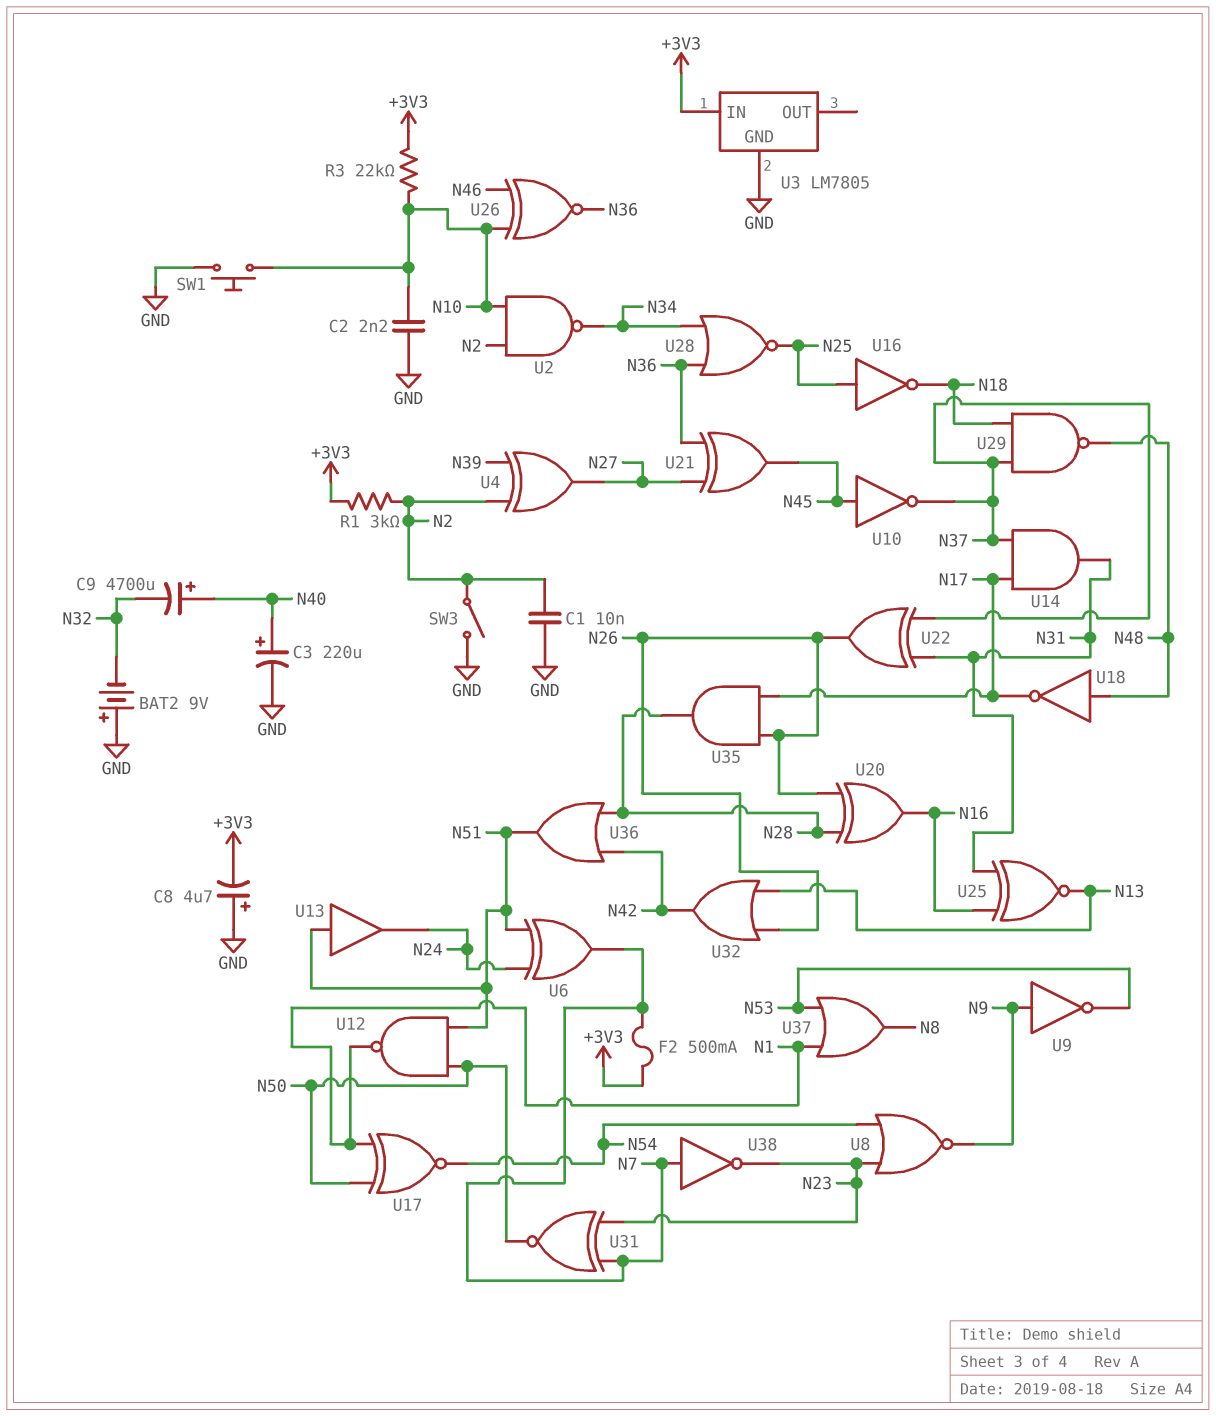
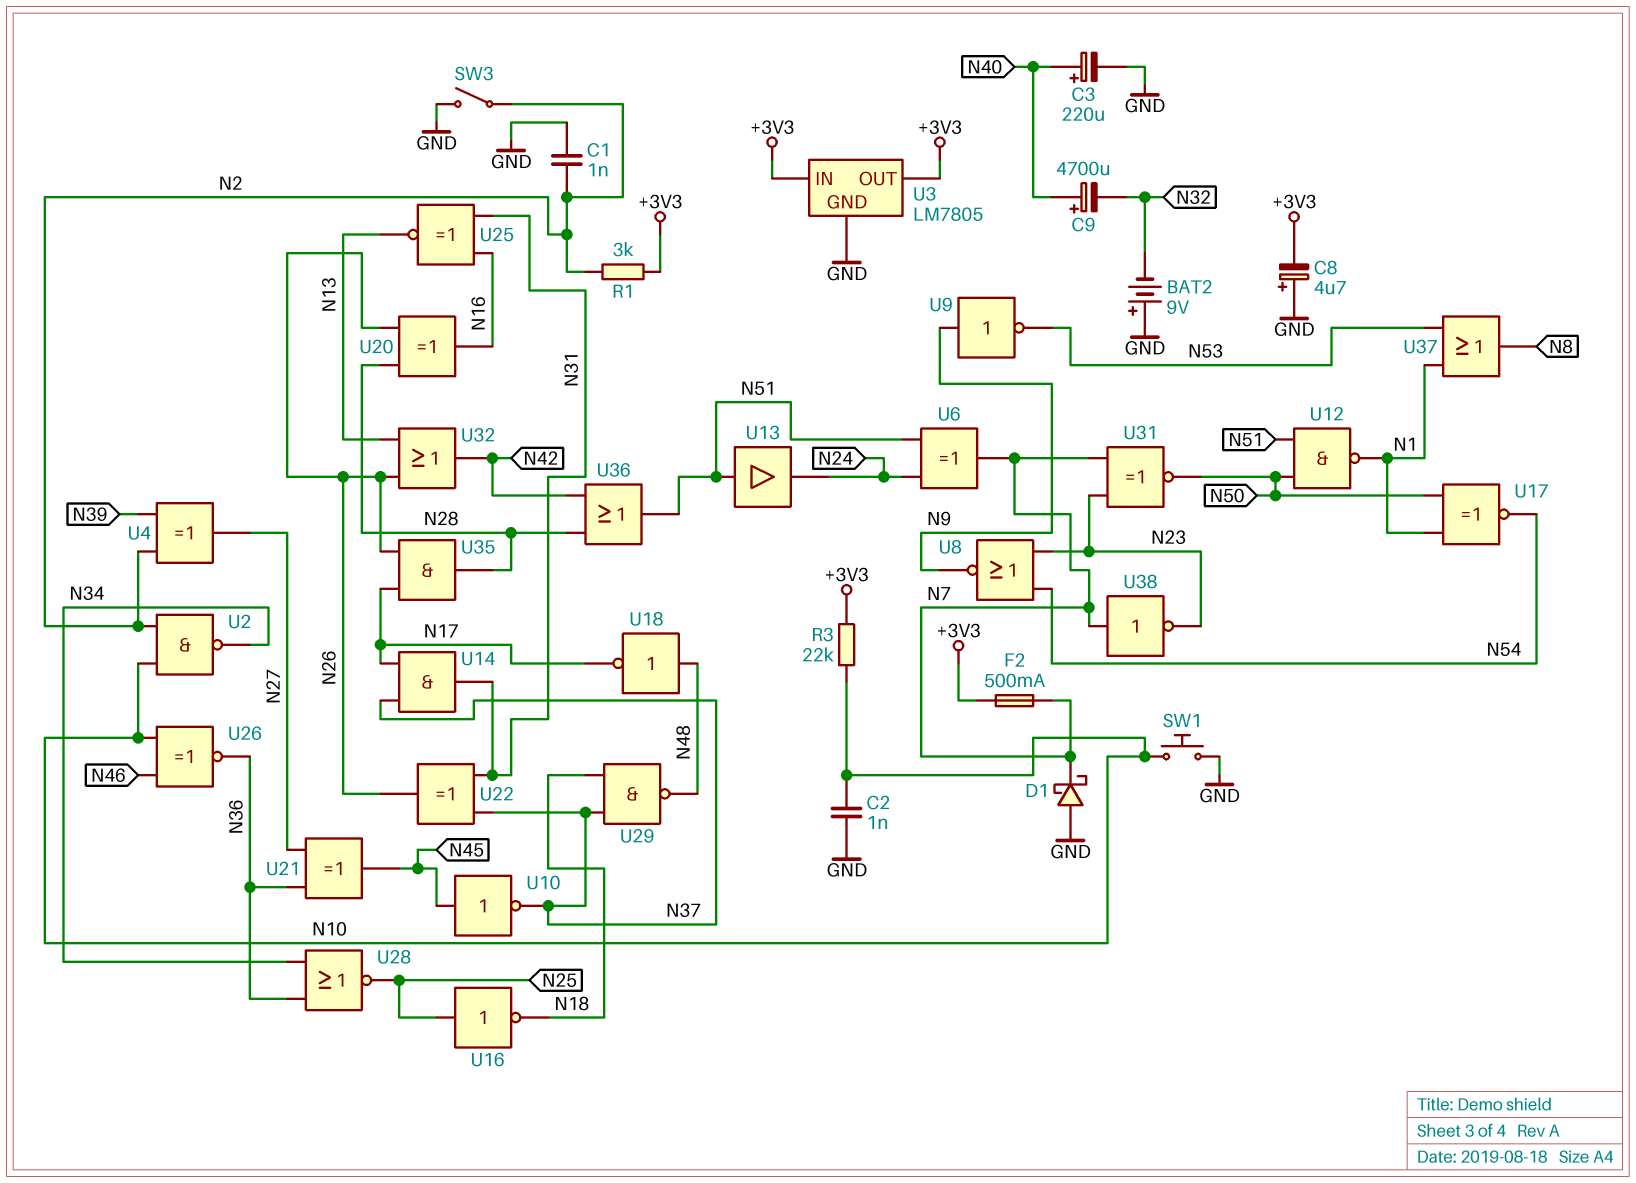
C1: 10nF (GND, N2) -> 1nF (GND, N2)
C2: 2.2nF (GND, N10) -> 1nF (GND, N10)
D1: none -> schottky (A GND, K N7)
U3 pin OUT: none -> +3V3

